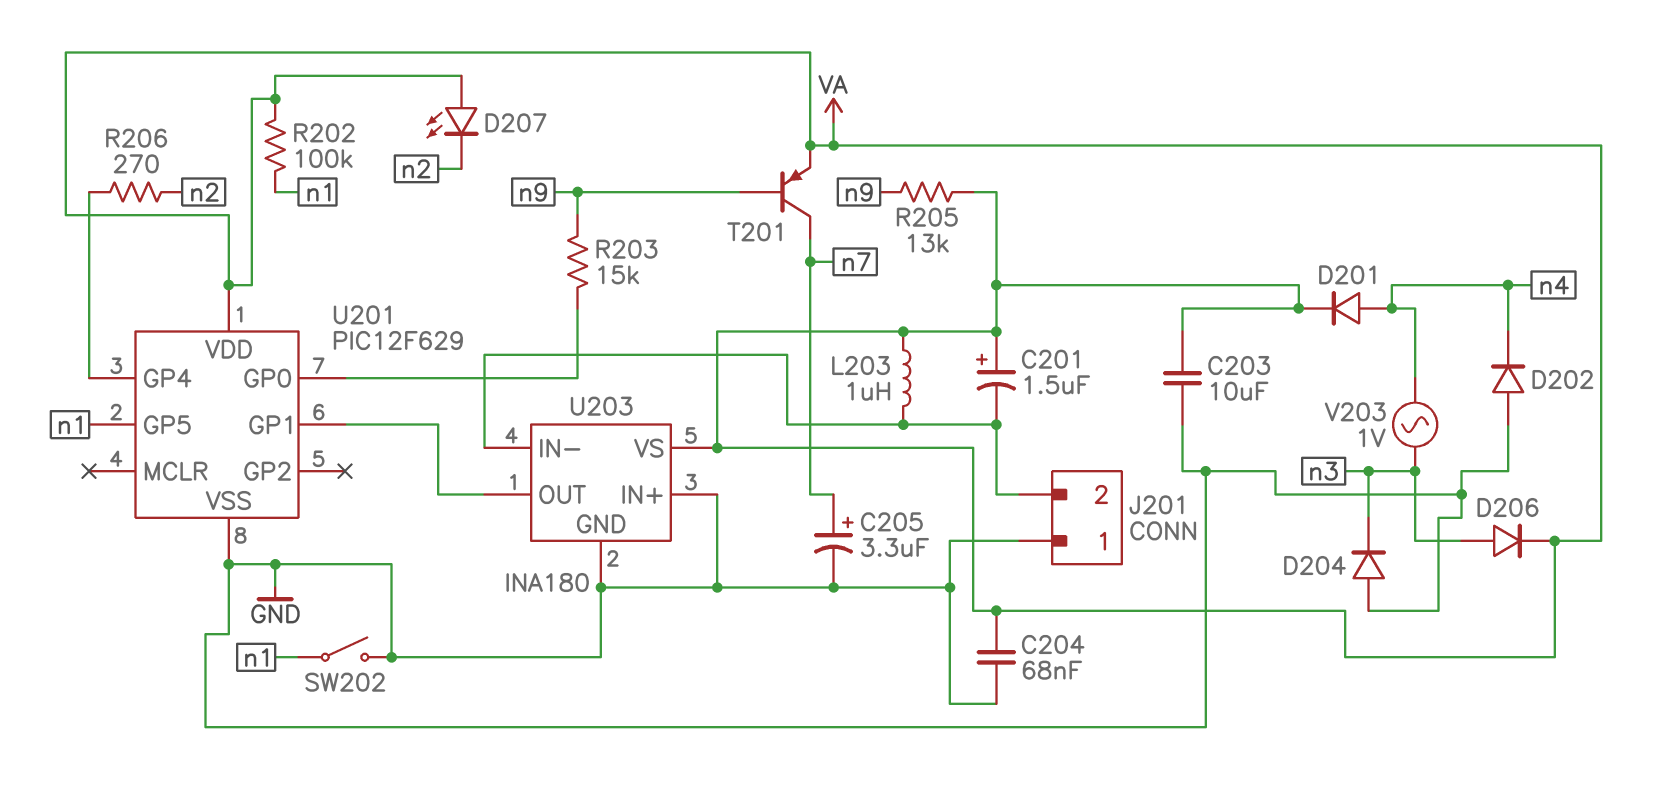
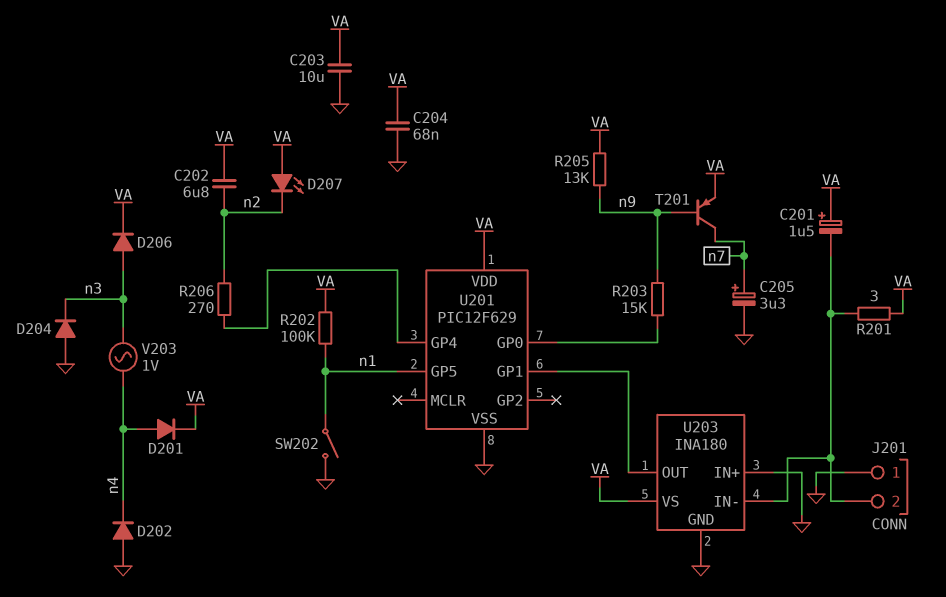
C202: none -> 6.8uF (VA, n2)
L203: 1uH (J201/2, VA) -> none
R201: none -> 3 (J201/2, VA)

